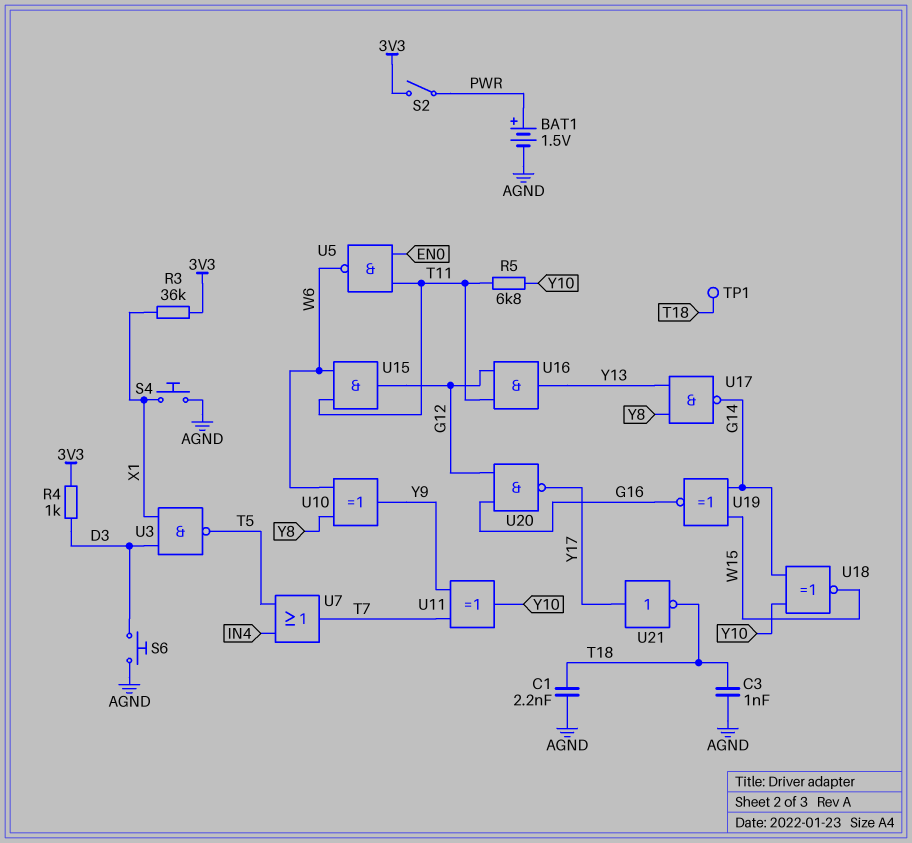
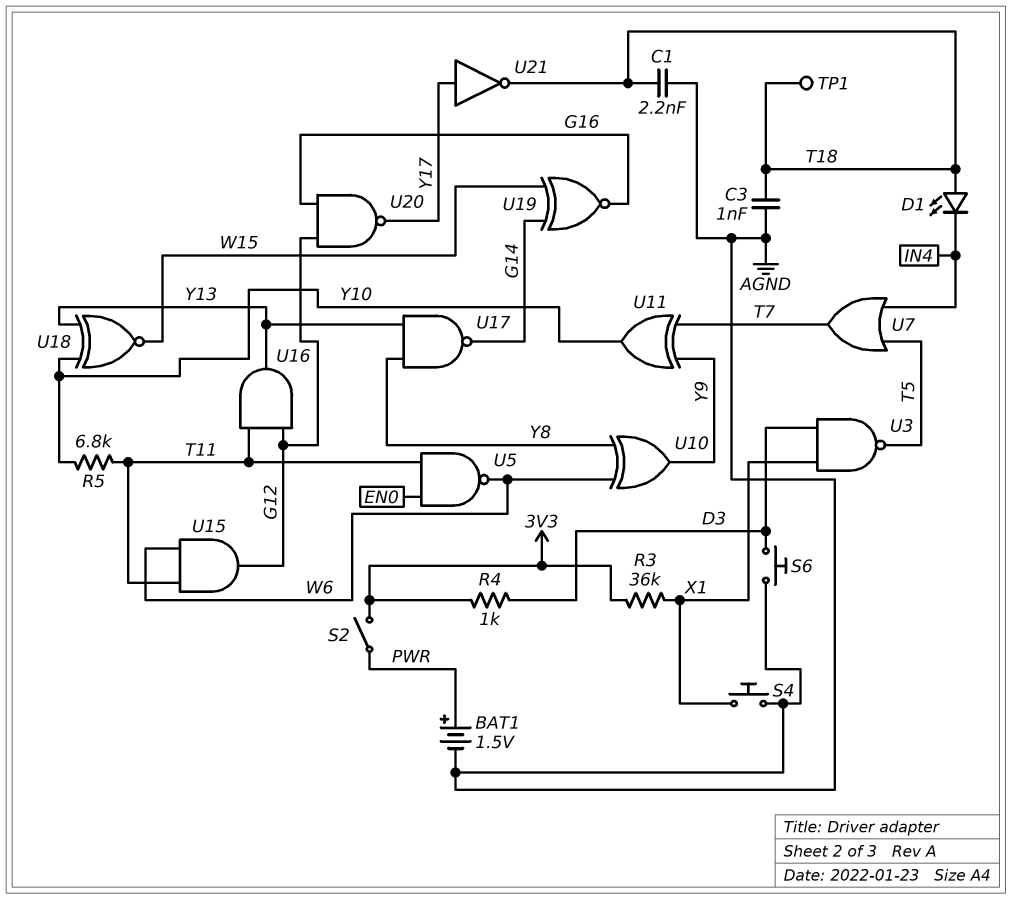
D1: none -> LED (A T18, K IN4)
U18: XNOR (in G14, in Y10, out W15) -> XNOR (in Y10, in Y13, out W15)

